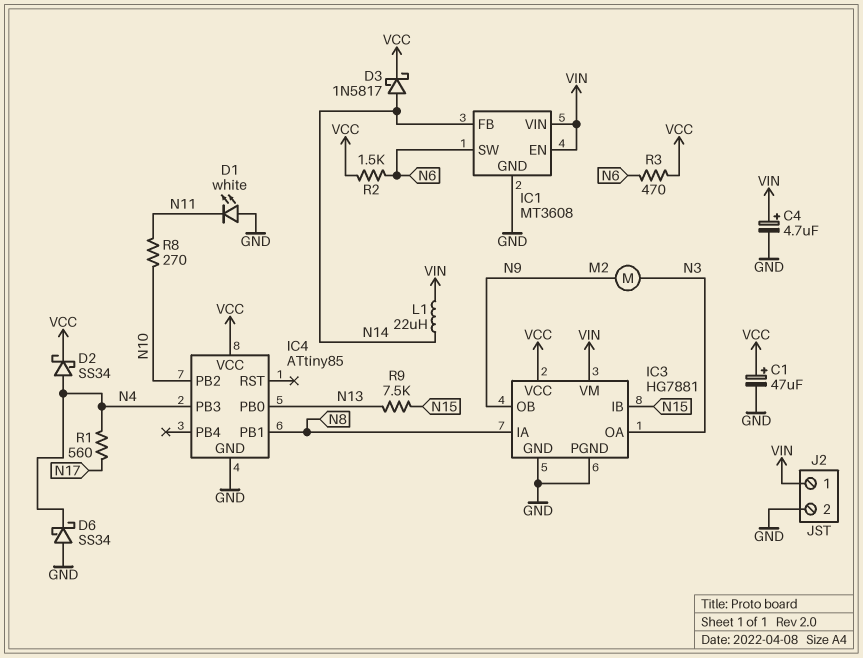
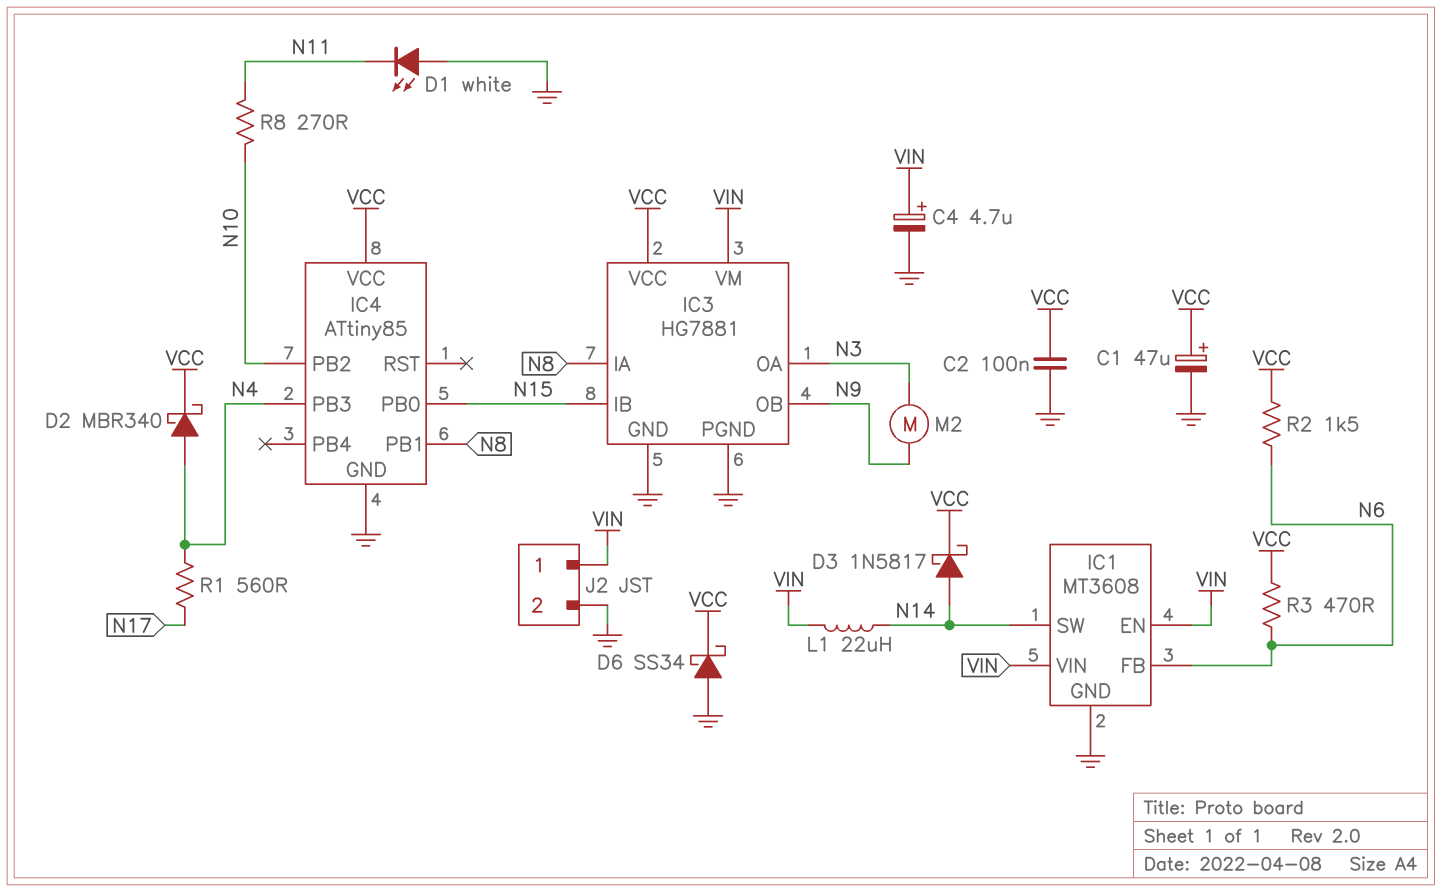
C2: none -> 100nF (GND, VCC)
D2: schottky SS34 (A N4, K VCC) -> schottky MBR340 (A N4, K VCC)
D6: schottky SS34 (A GND, K N4) -> schottky SS34 (A GND, K VCC)
IC1 pin FB: N14 -> N6
IC1 pin SW: N6 -> N14
IC4 pin PB0: N13 -> N15
R9: 7.5k (N13, N15) -> none

